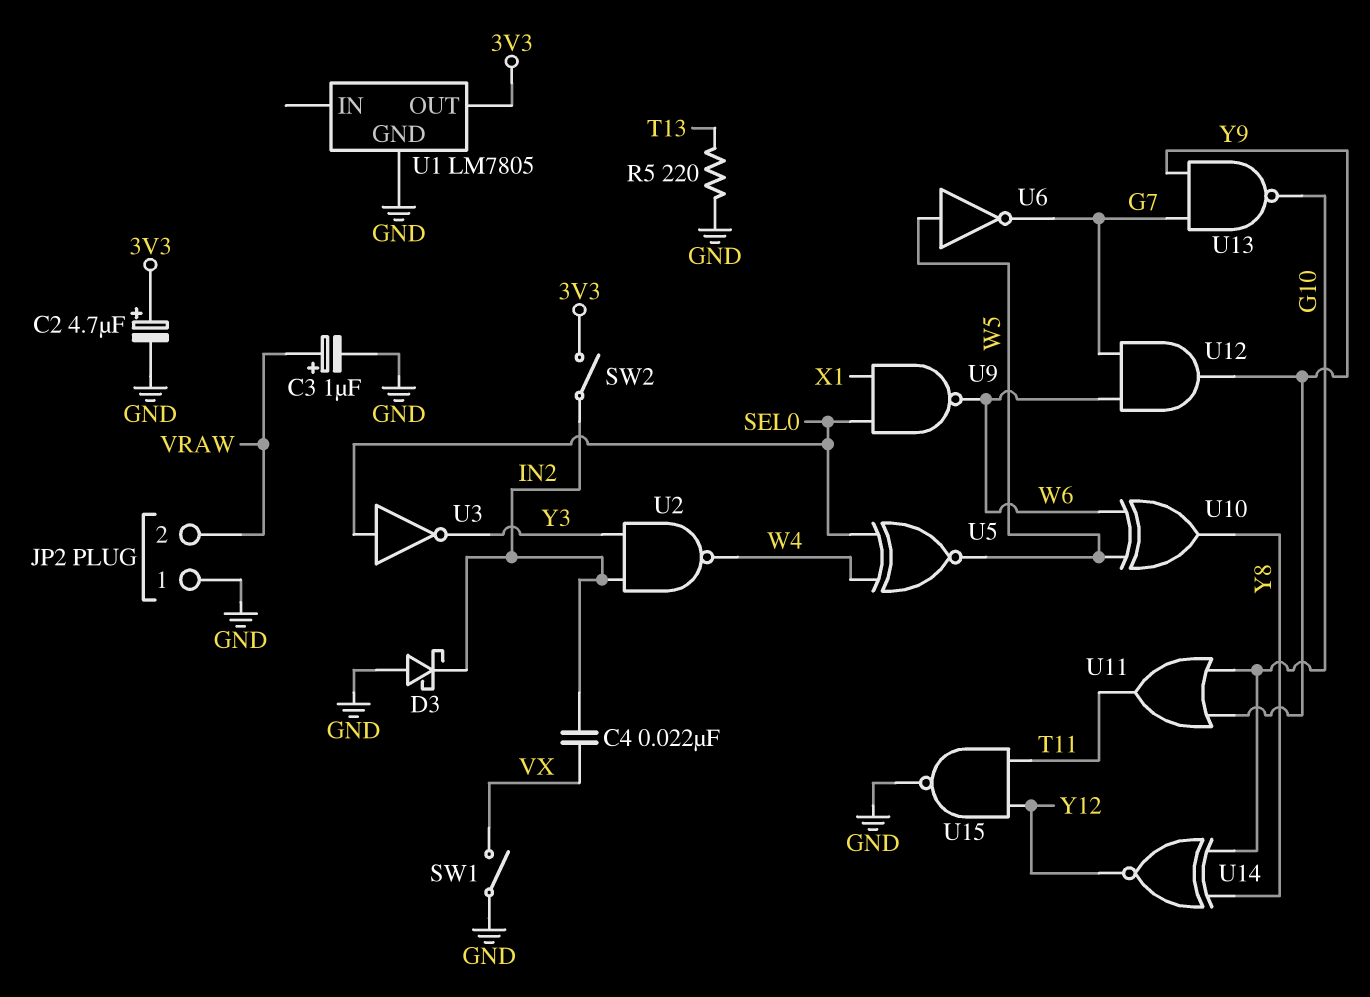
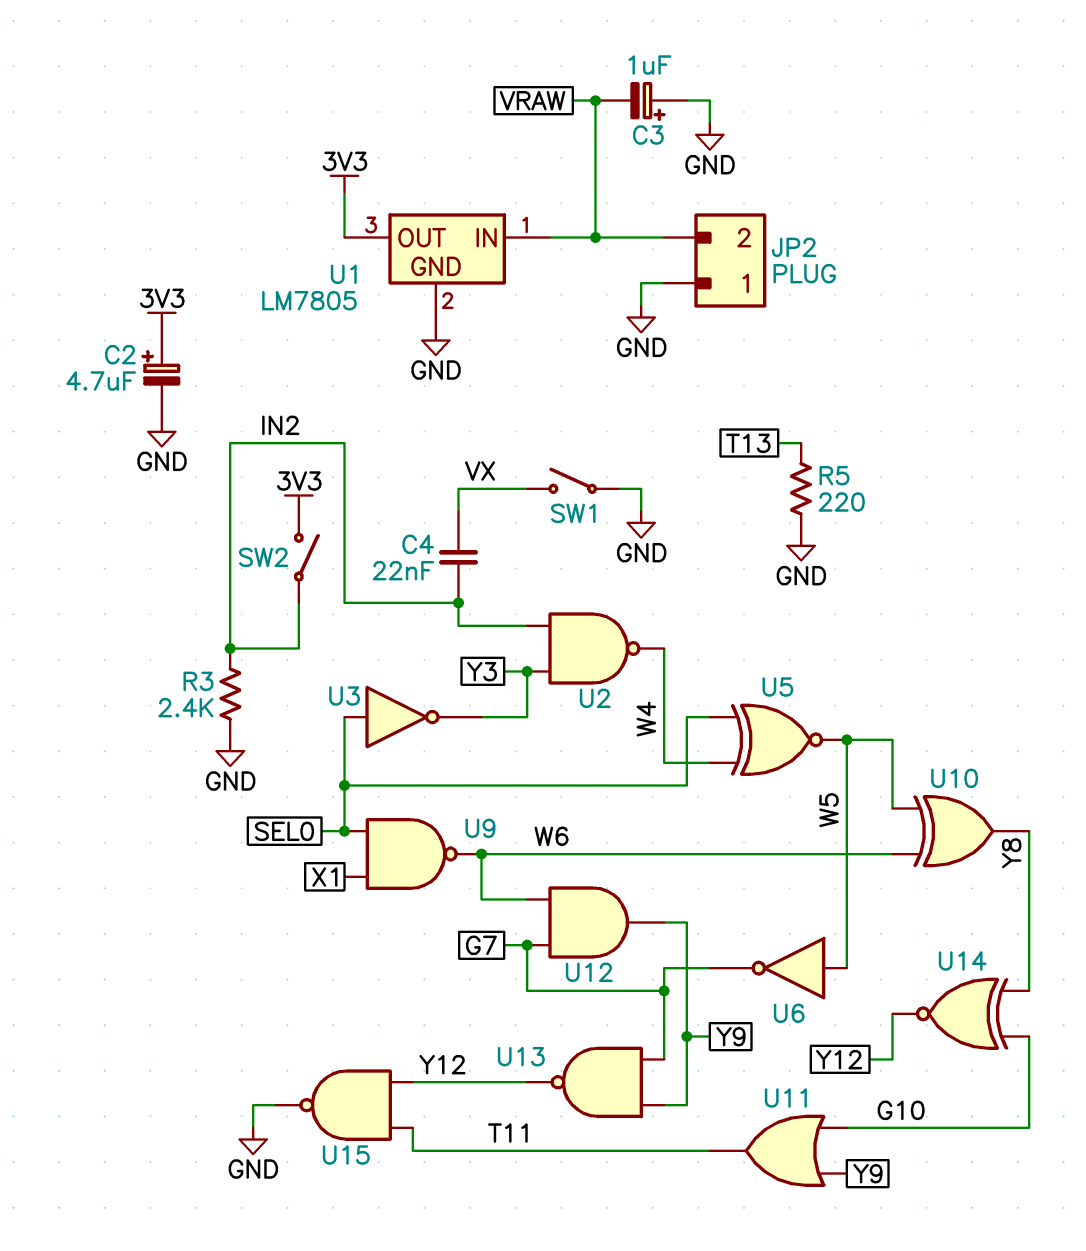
C3: 1uF (plus VRAW, minus GND) -> 1uF (plus GND, minus VRAW)
D3: schottky (A GND, K IN2) -> none
R3: none -> 2.4k (GND, IN2)
U1 pin IN: none -> VRAW
U13: NAND (in G7, in Y9, out G10) -> NAND (in G7, in Y9, out Y12)

